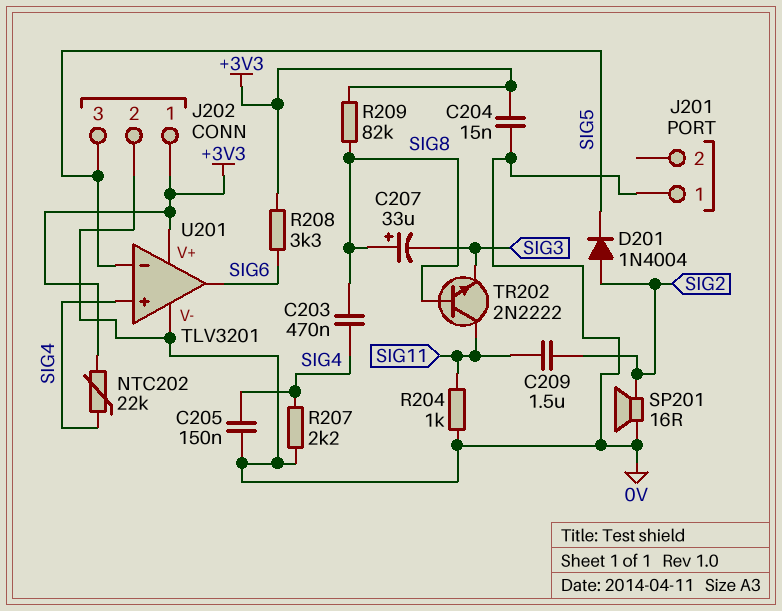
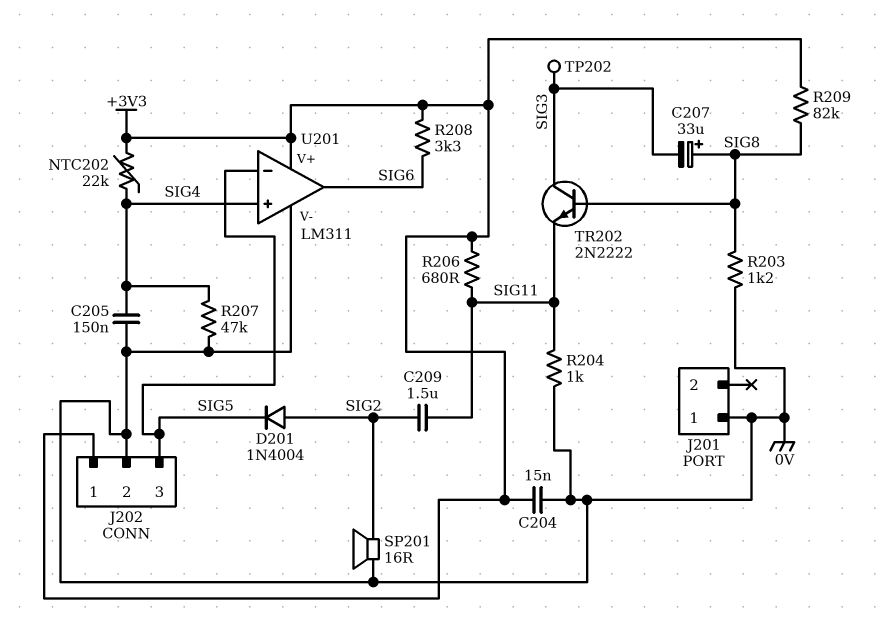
C203: 470nF (SIG4, SIG8) -> none
R203: none -> 1.2k (0V, SIG8)
R206: none -> 680 (+3V3, SIG11)
R207: 2.2k (0V, SIG4) -> 47k (0V, SIG4)
TP202: none -> test point (SIG3)
TR202: NPN 2N2222 (B SIG8, C SIG11, E SIG3) -> NPN 2N2222 (B SIG8, C SIG3, E SIG11)
U201: TLV3201 -> LM311

